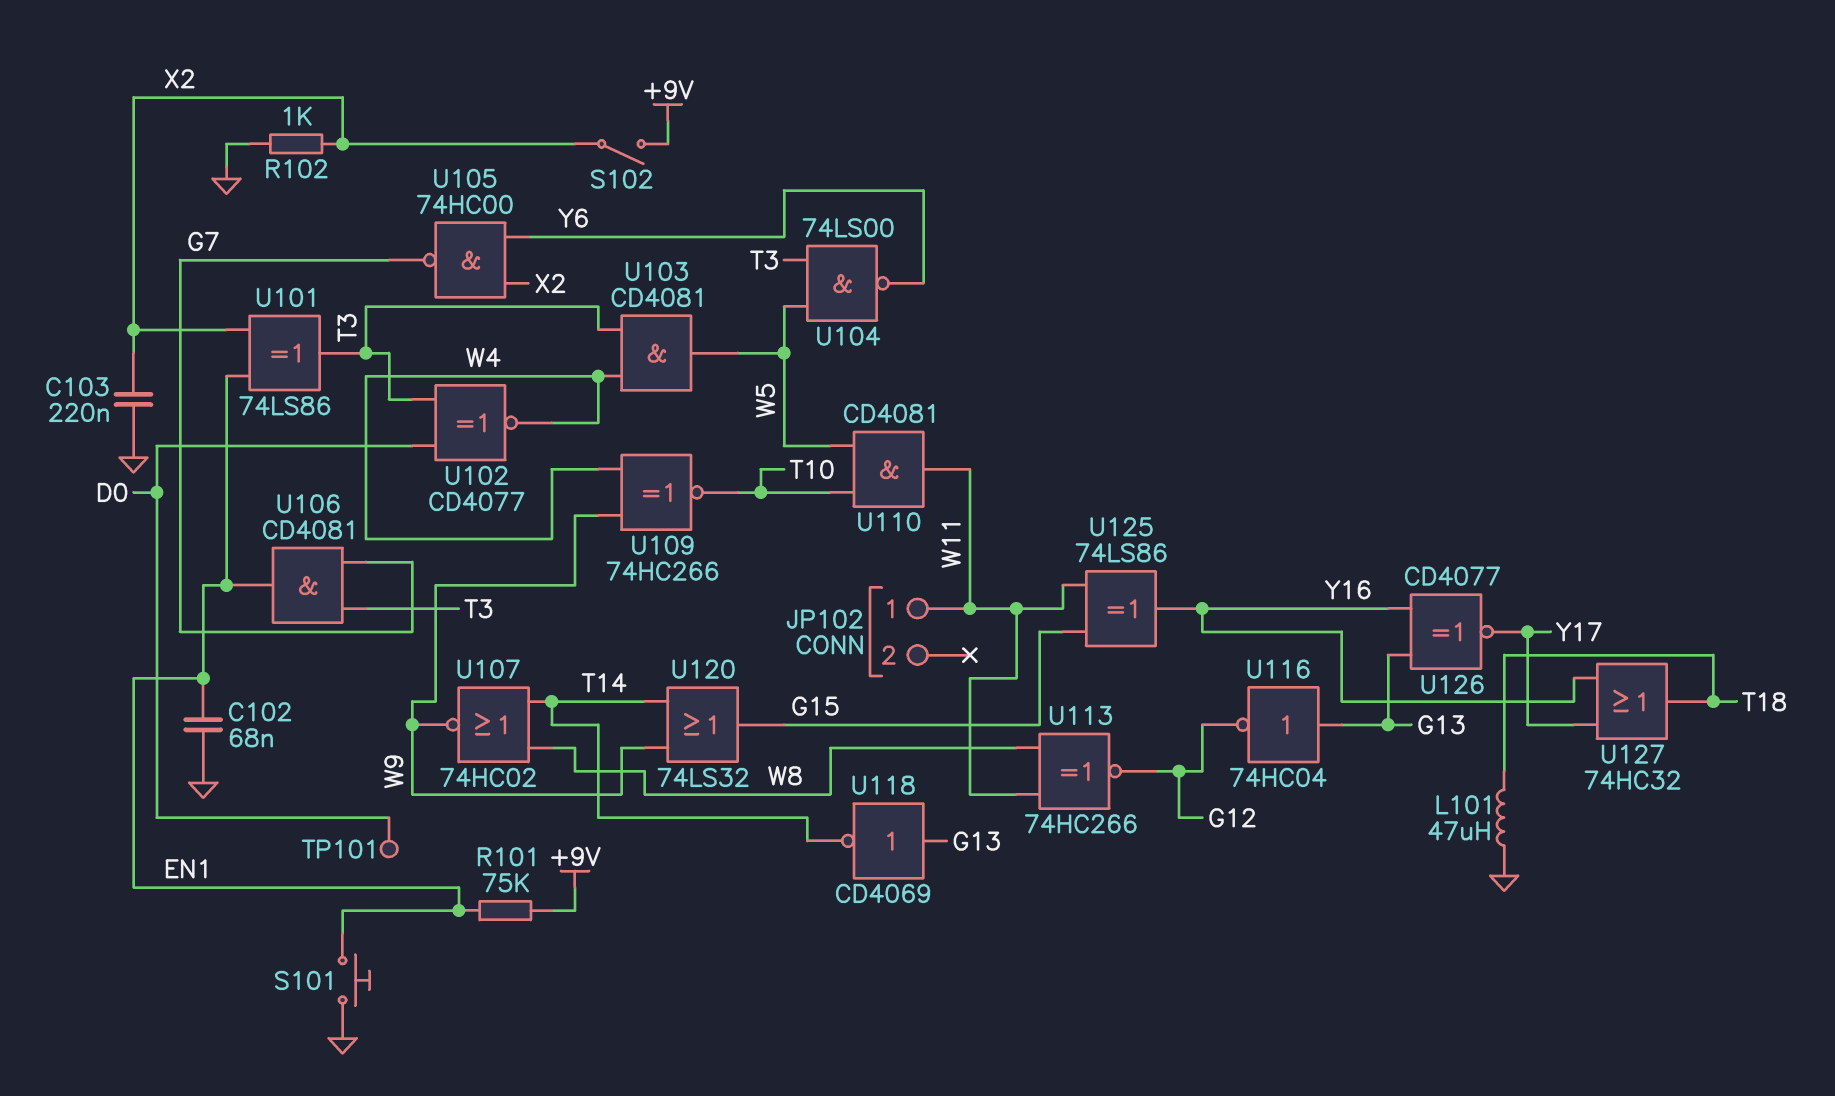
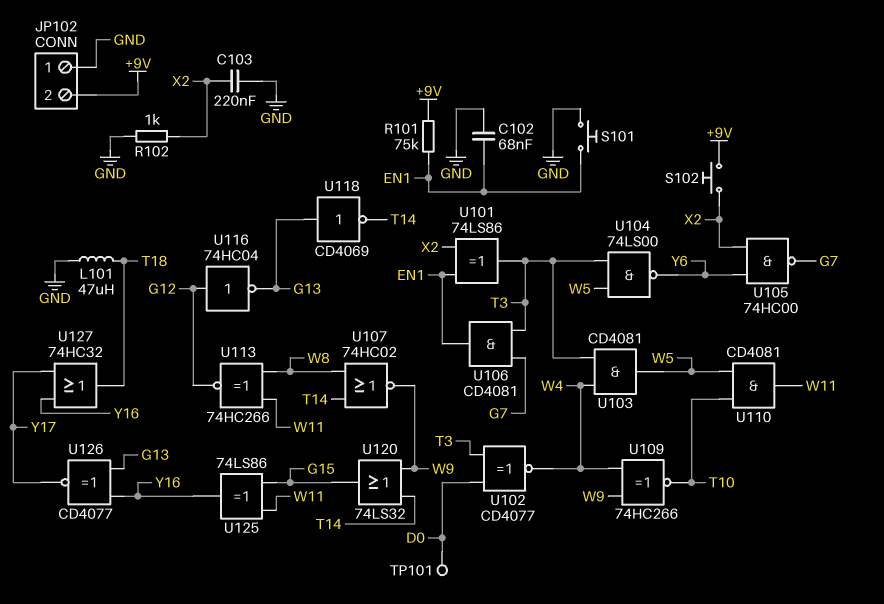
JP102 pin 1: W11 -> GND
JP102 pin 2: none -> +9V
S102: switch (+9V, X2) -> button (+9V, X2)
U116: NOT 74HC04 (in G13, out G12) -> NOT 74HC04 (in G12, out G13)

